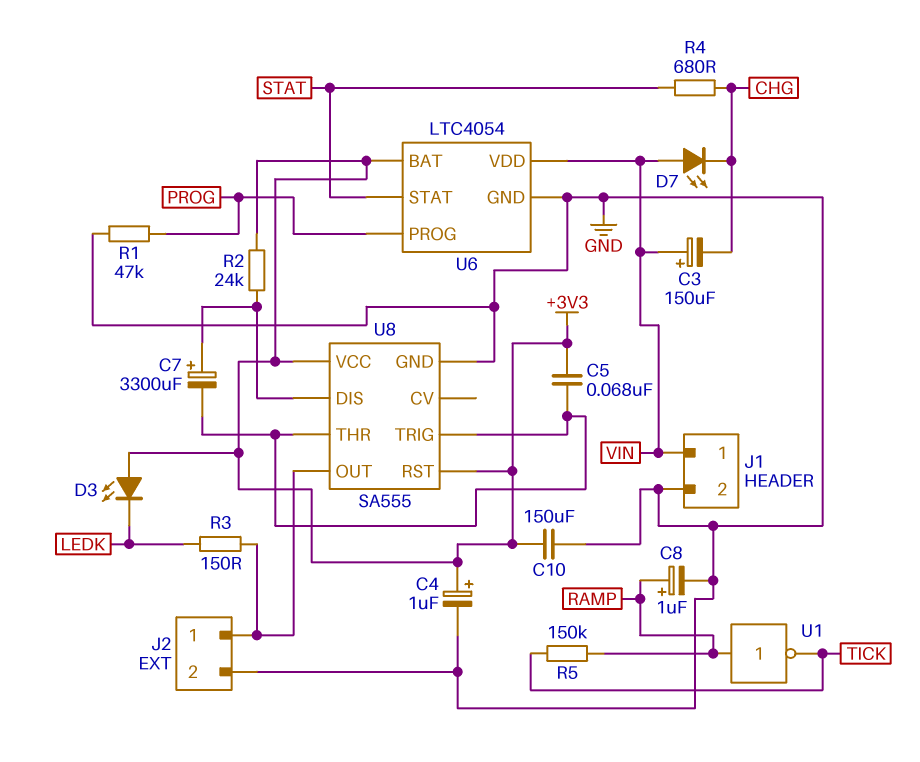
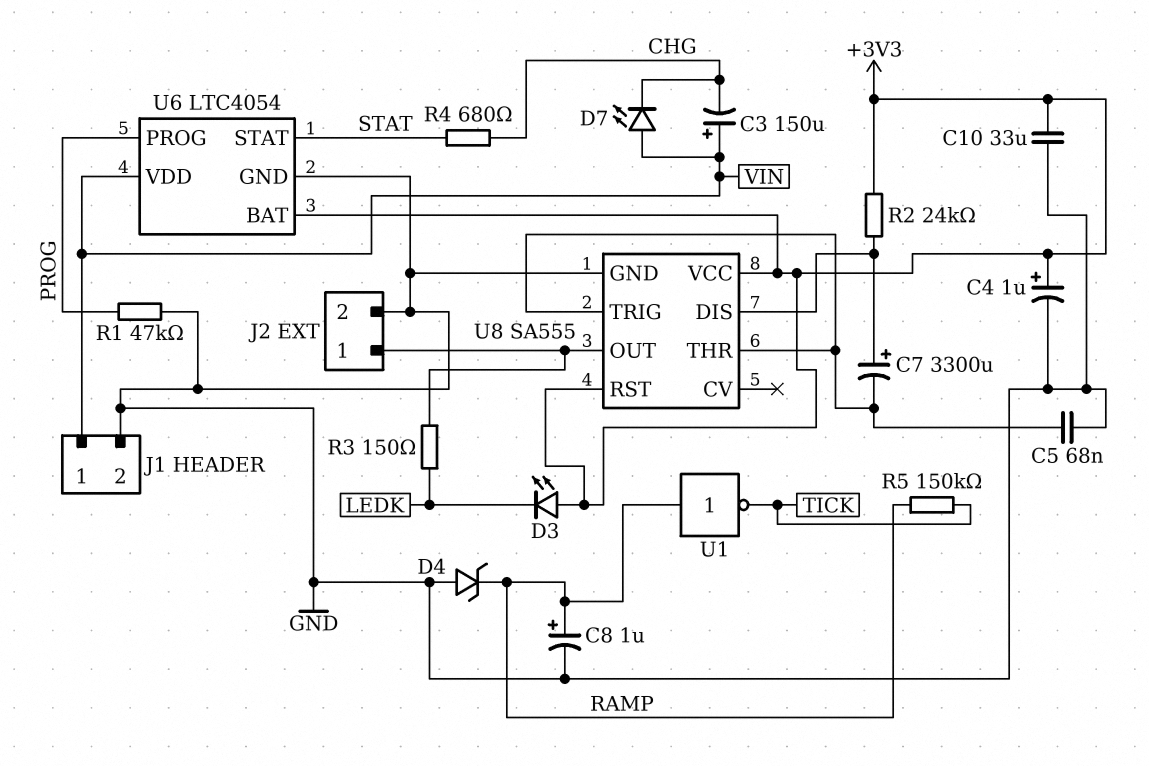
C5: 68nF (+3V3, U8/THR) -> 68nF (GND, U8/THR)
C10: 150uF (+3V3, GND) -> 33uF (+3V3, GND)
D4: none -> zener (A GND, K RAMP)

